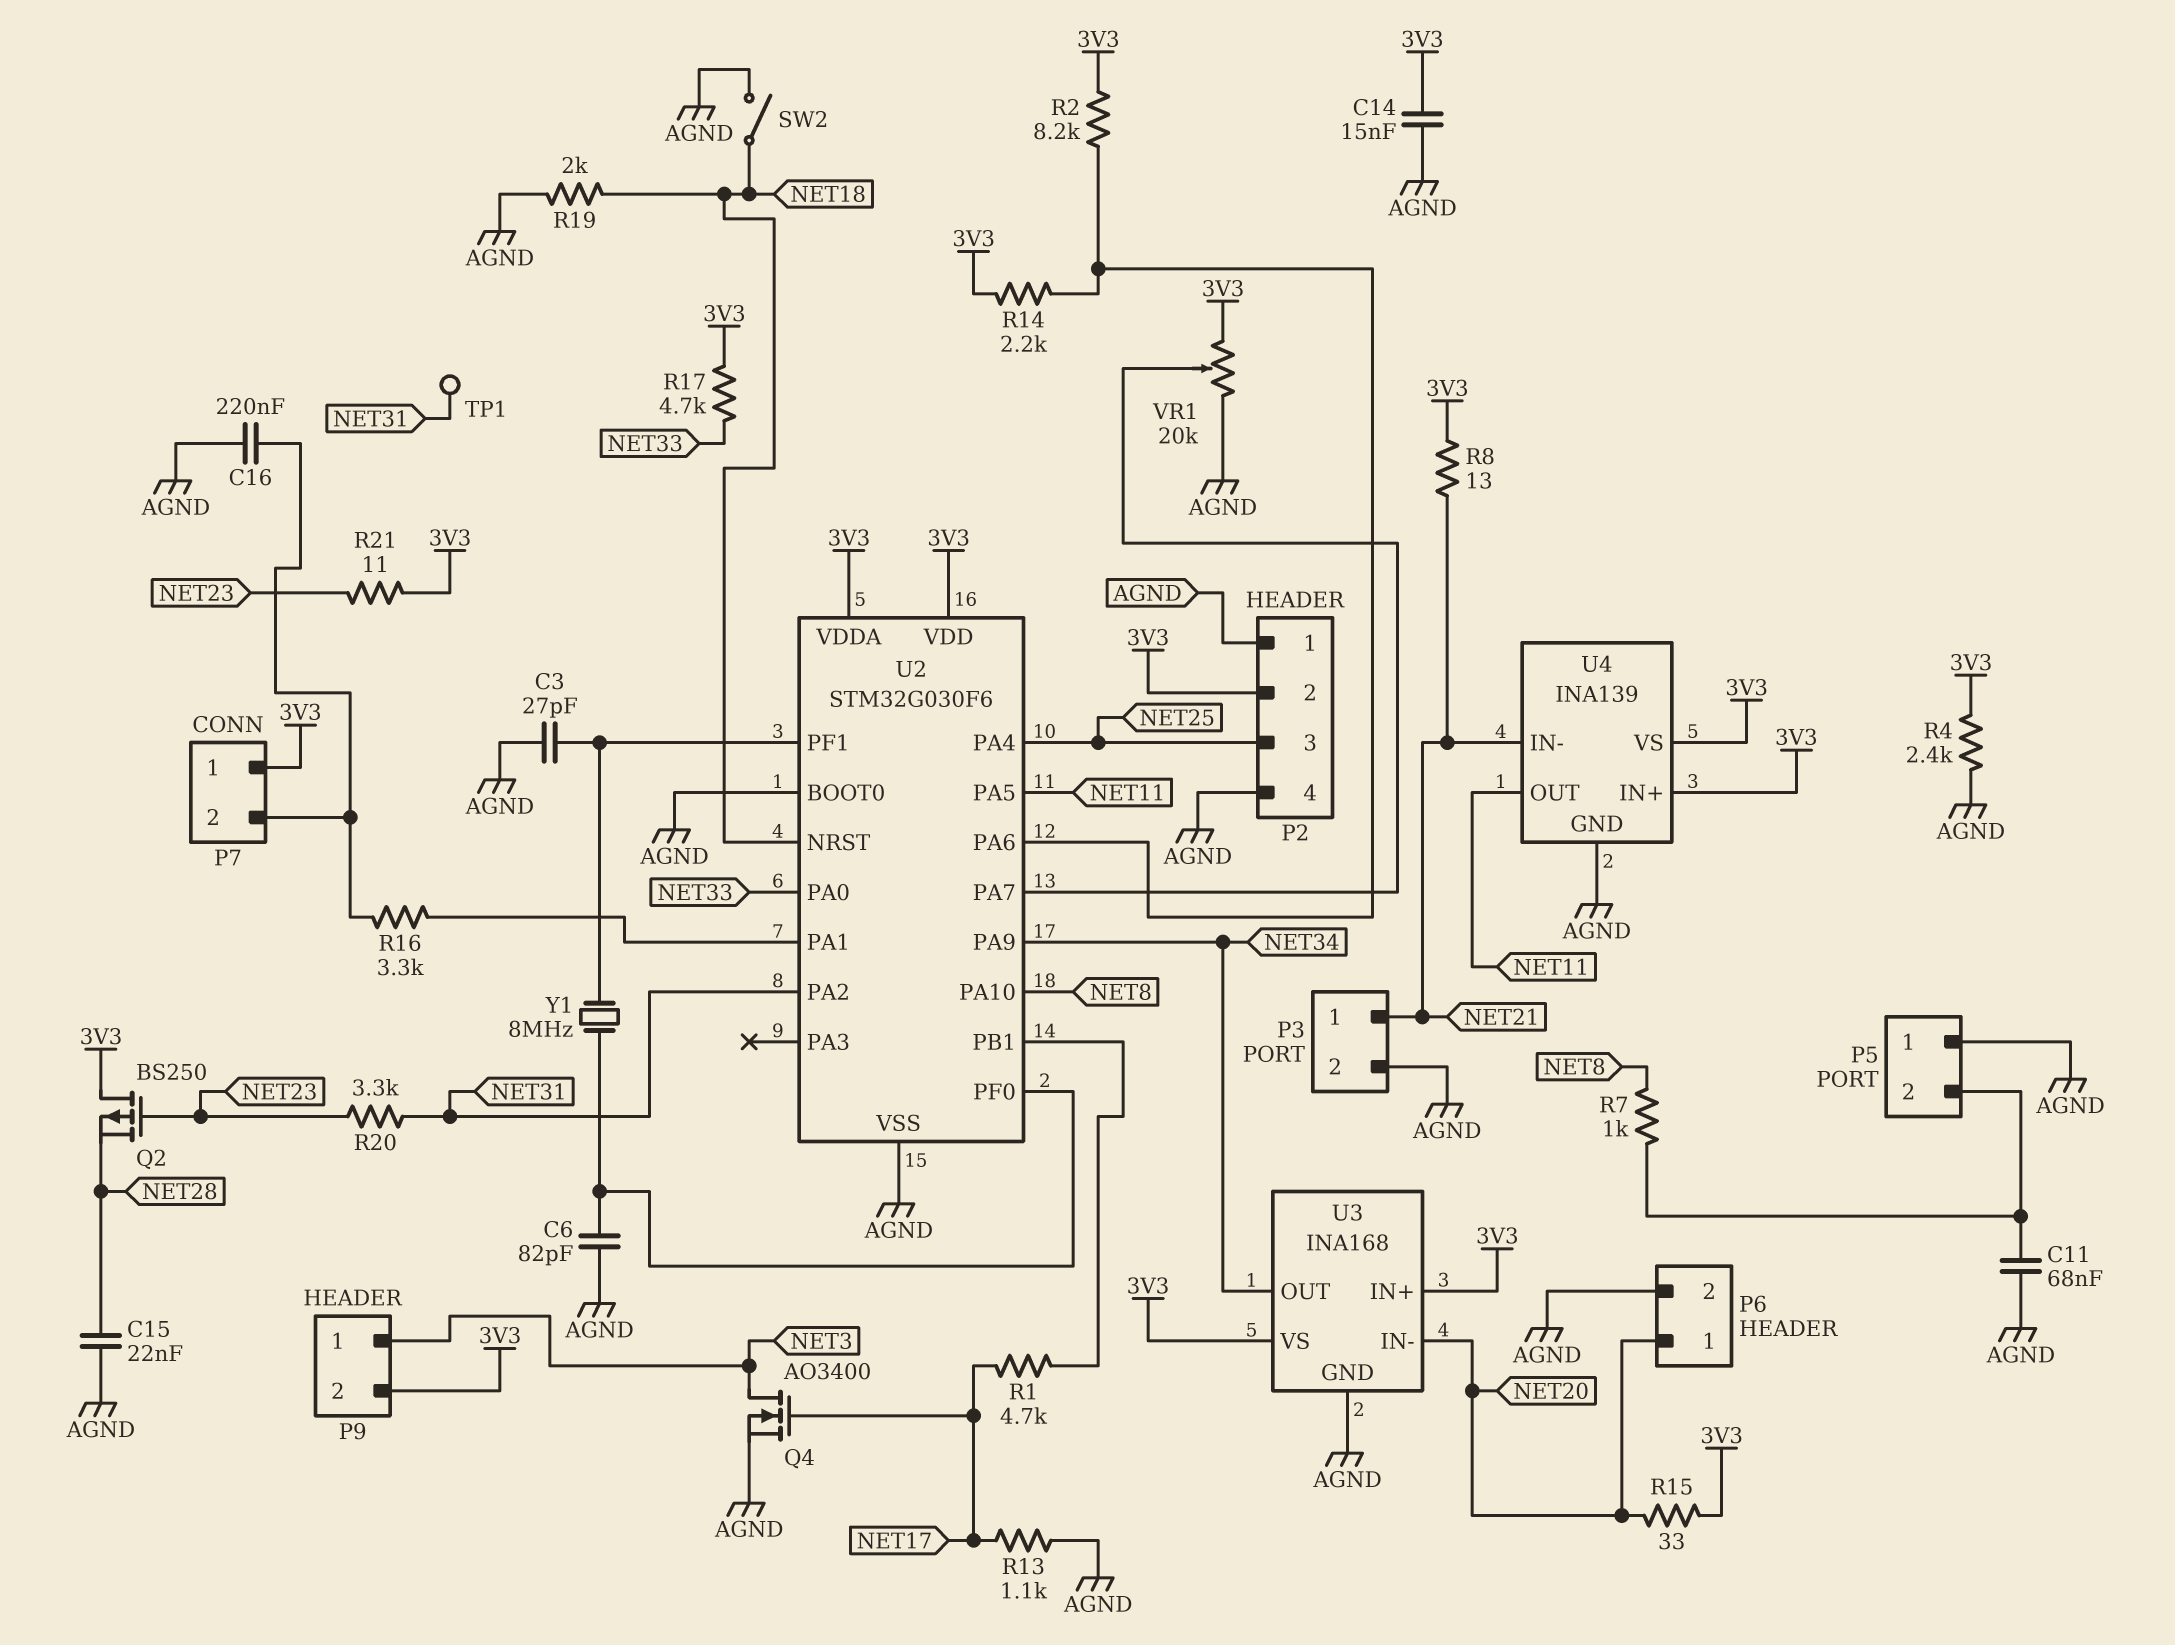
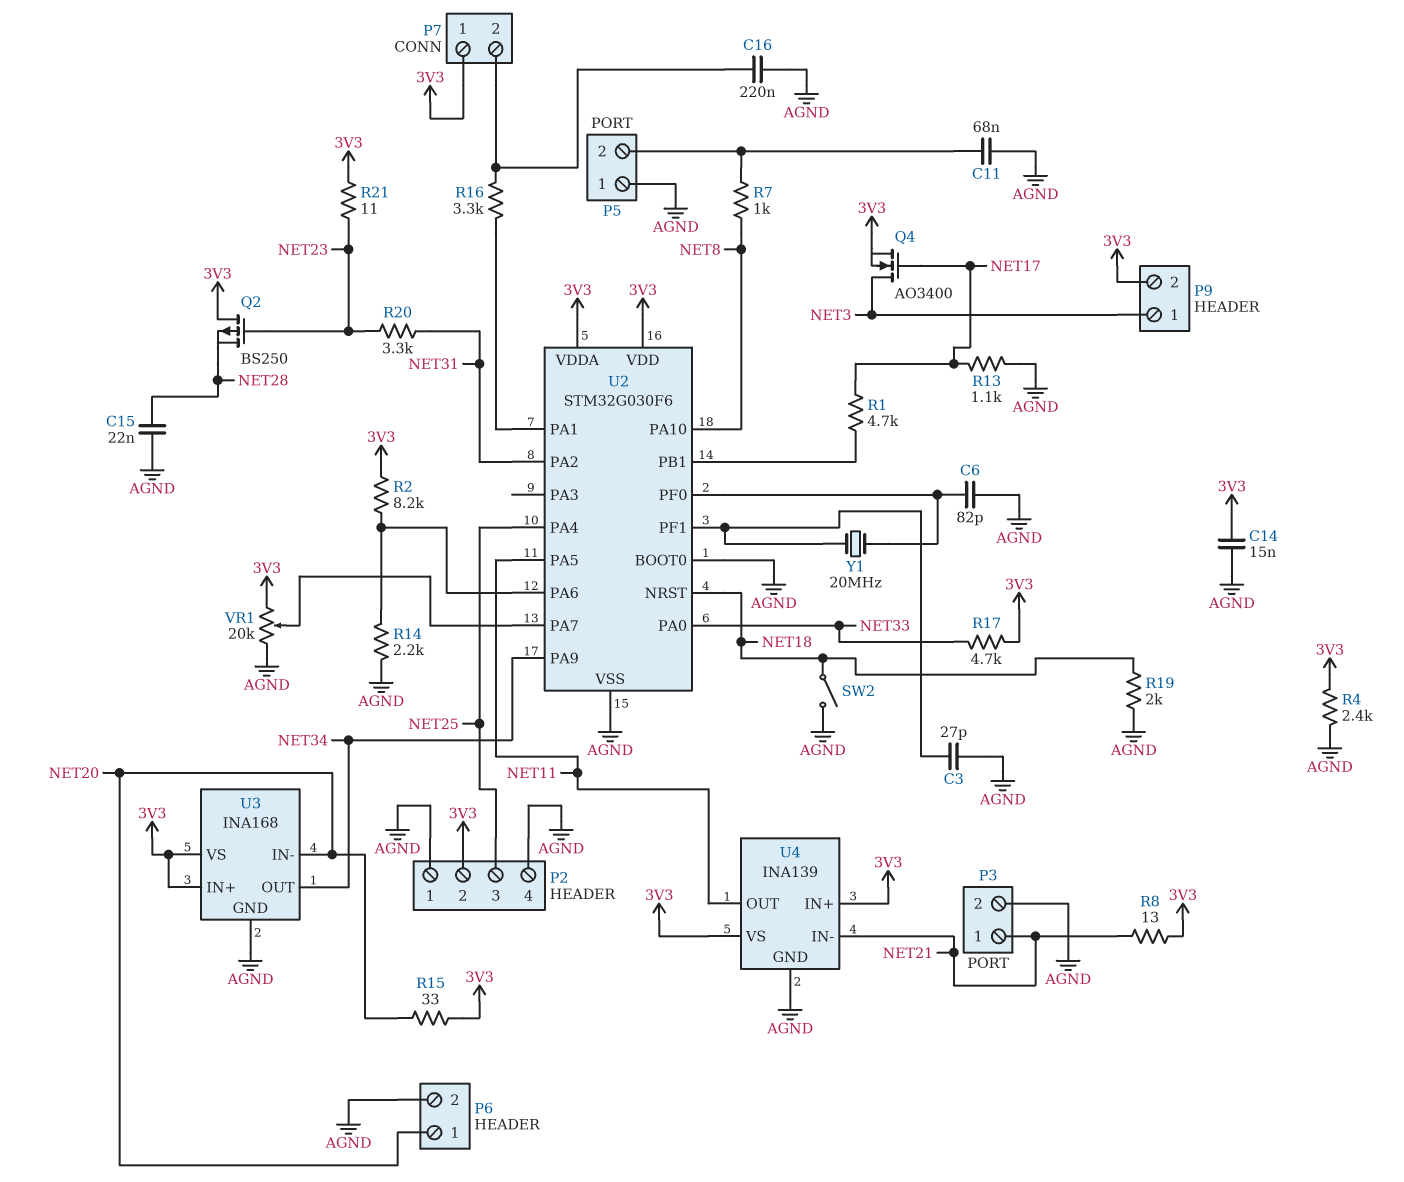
Q4: NMOS AO3400 (G NET17, D NET3, S AGND) -> NMOS AO3400 (G NET17, D NET3, S 3V3)
R14: 2.2k (3V3, U2/PA6) -> 2.2k (AGND, U2/PA6)
TP1: test point (NET31) -> none
Y1: 8MHz (U2/PF0, U2/PF1) -> 20MHz (U2/PF0, U2/PF1)

